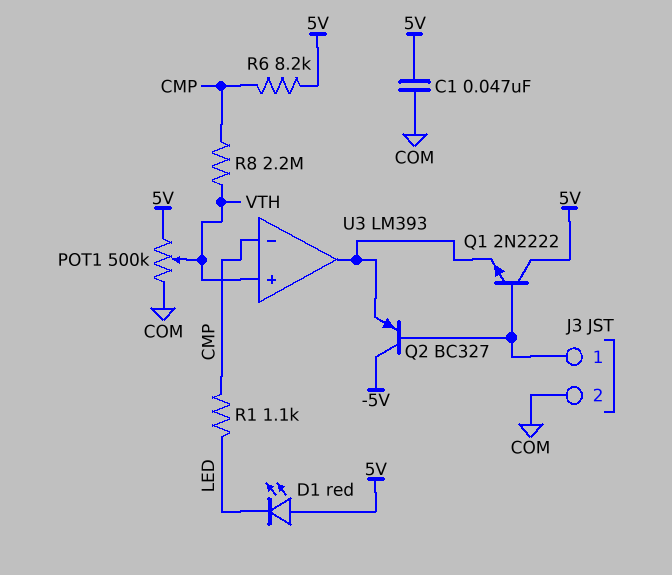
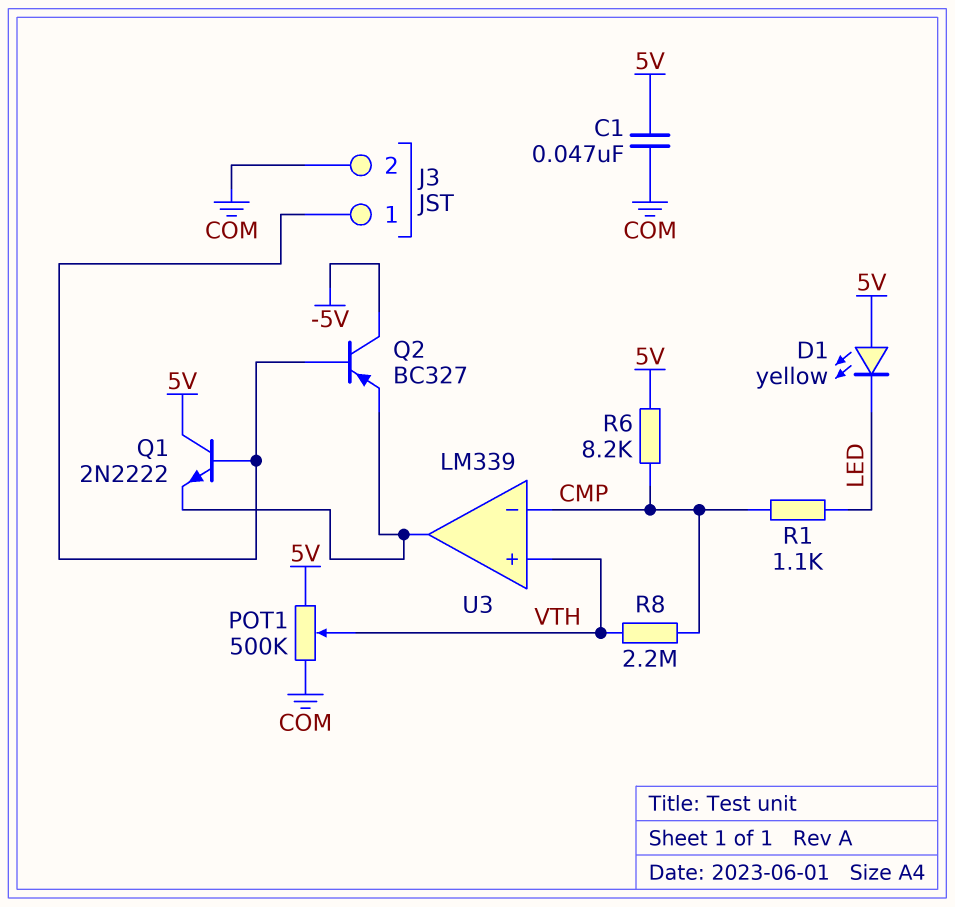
D1: LED red (A 5V, K LED) -> LED yellow (A 5V, K LED)
U3: LM393 -> LM339

